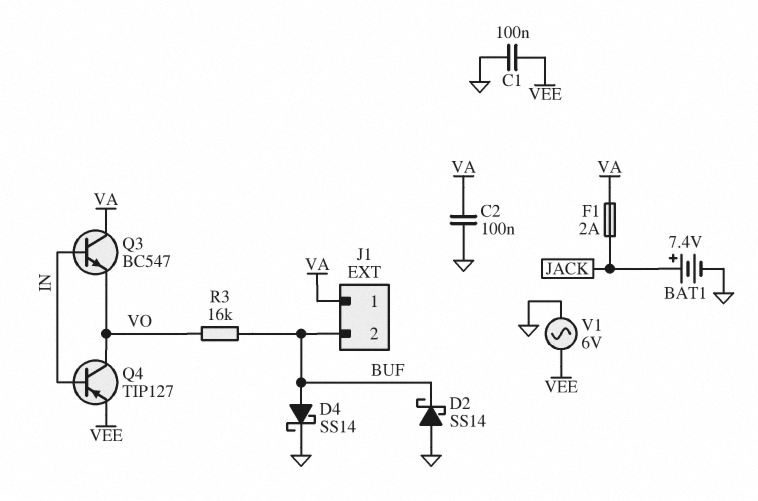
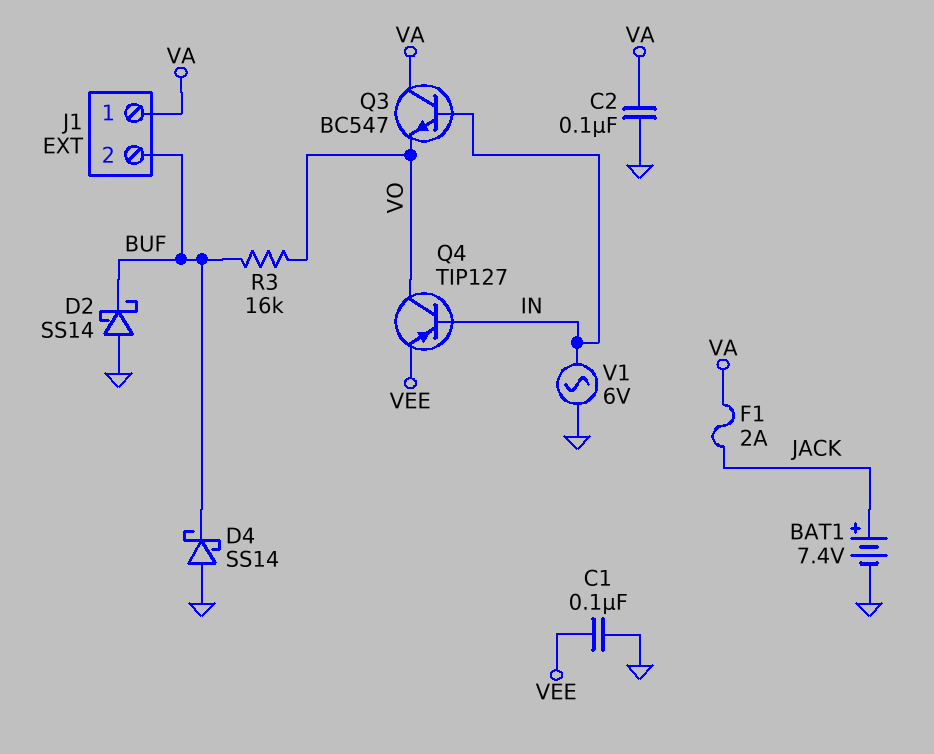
D4: schottky SS14 (A BUF, K GND) -> schottky SS14 (A GND, K BUF)
V1: AC 6V (GND, VEE) -> AC 6V (GND, IN)

